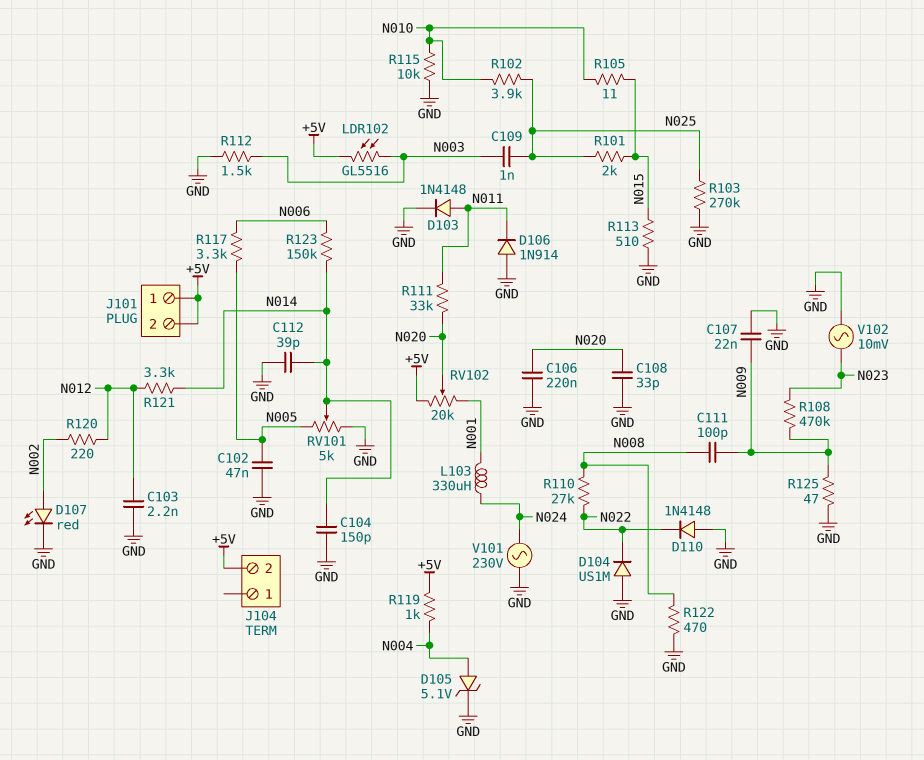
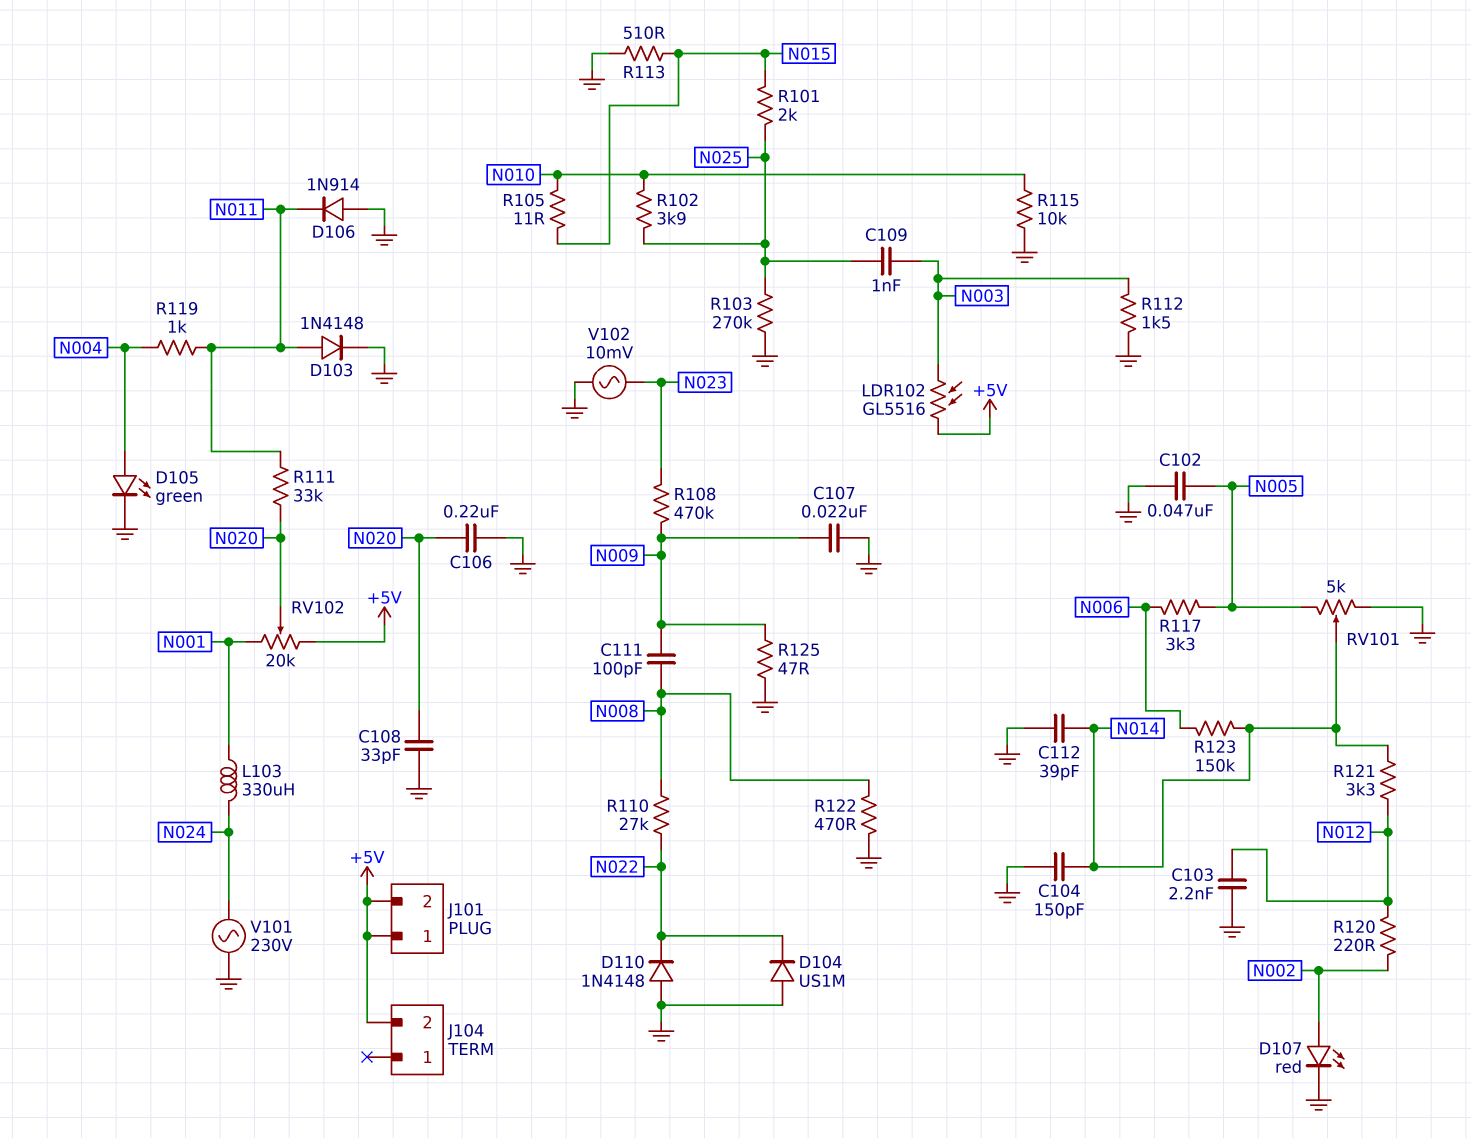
D105: zener 5.1V (A N004, K GND) -> LED green (A N004, K GND)
R119: 1k (+5V, N004) -> 1k (N004, N011)

